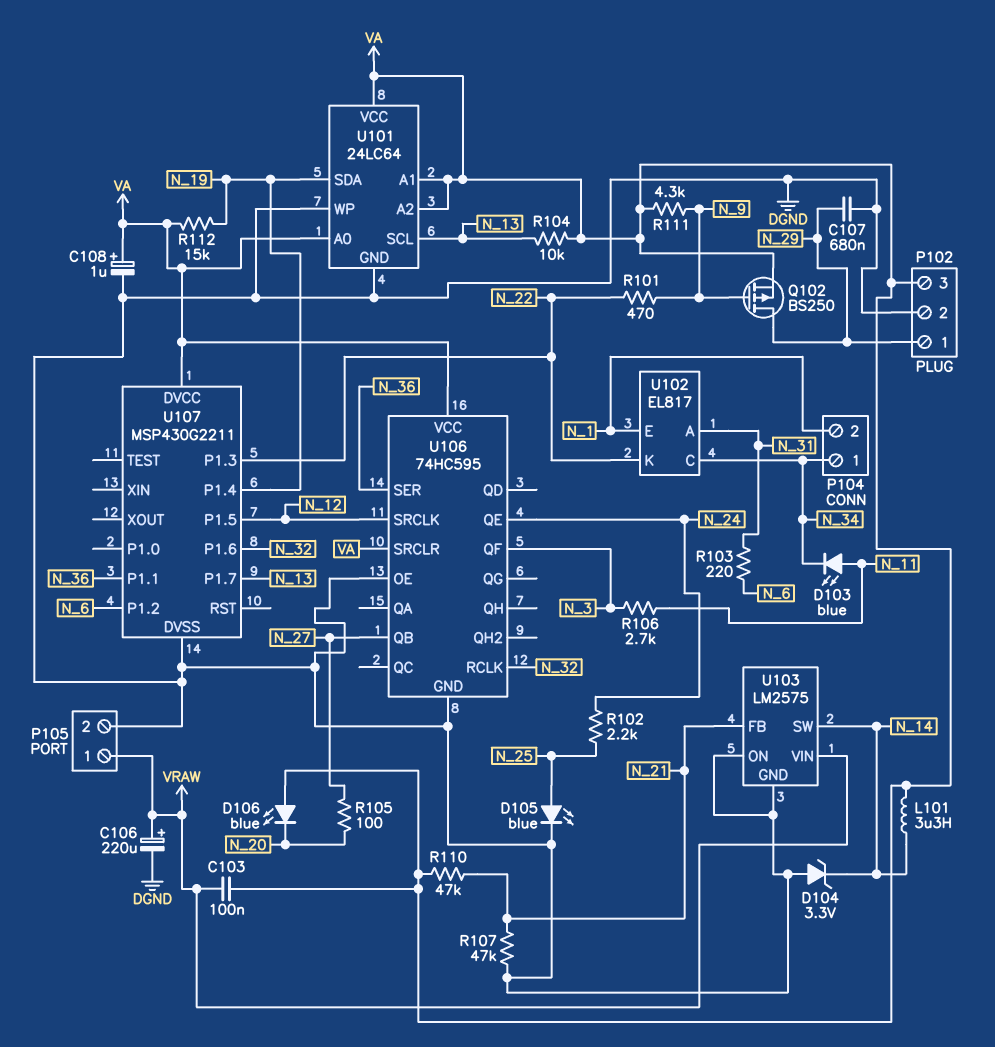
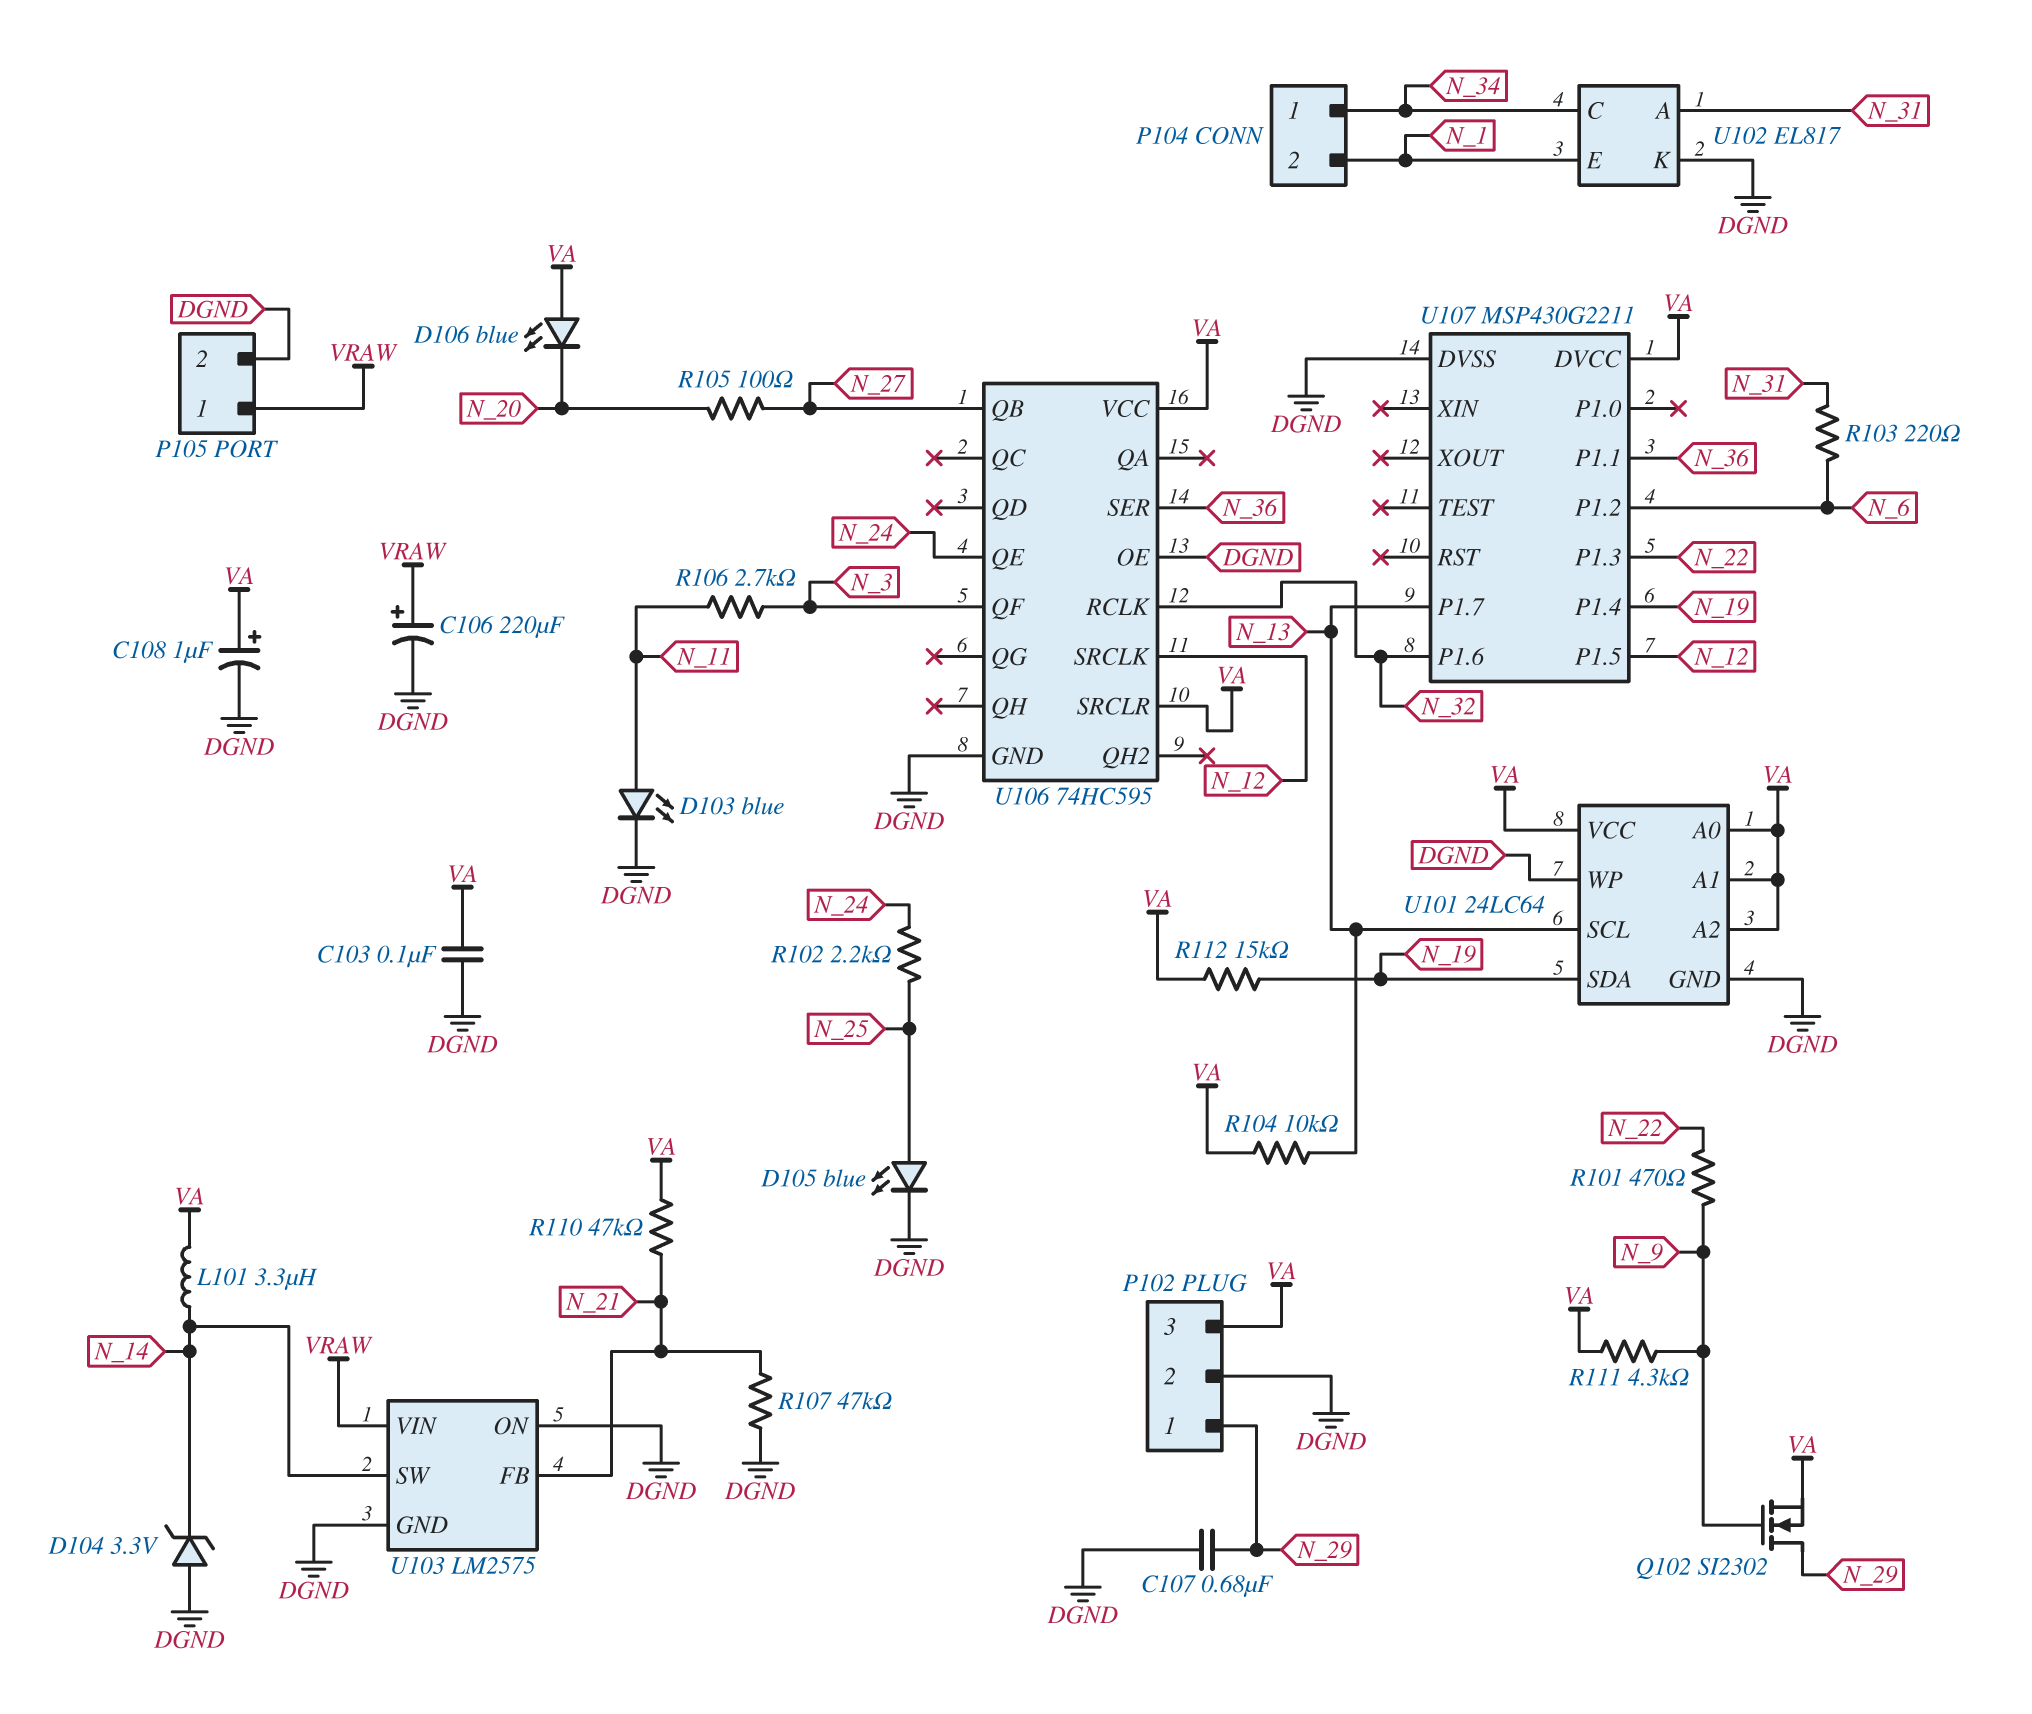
C103: 100nF (VA, VRAW) -> 100nF (DGND, VA)
D103: LED blue (A N_11, K N_34) -> LED blue (A N_11, K DGND)
Q102: PMOS BS250 (G N_9, D N_29, S VA) -> NMOS SI2302 (G N_9, D N_29, S VA)
U102 pin K: N_22 -> DGND

